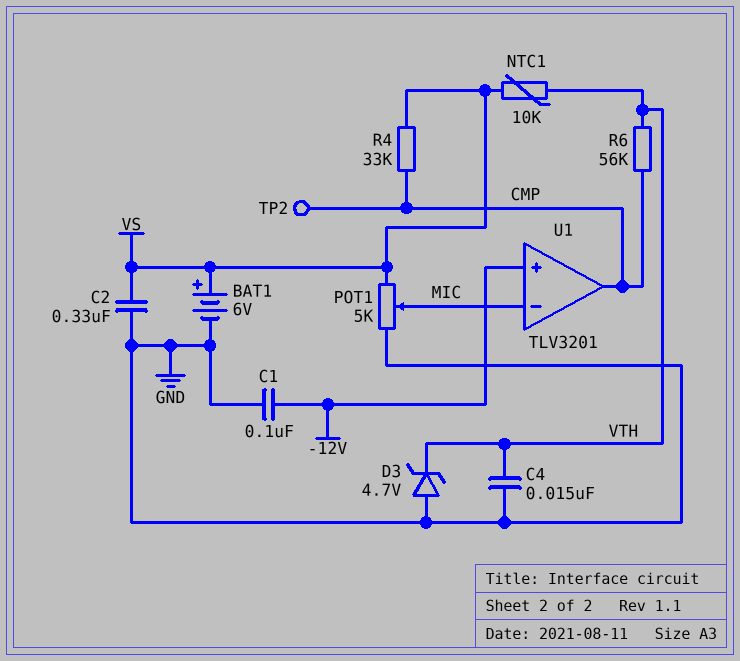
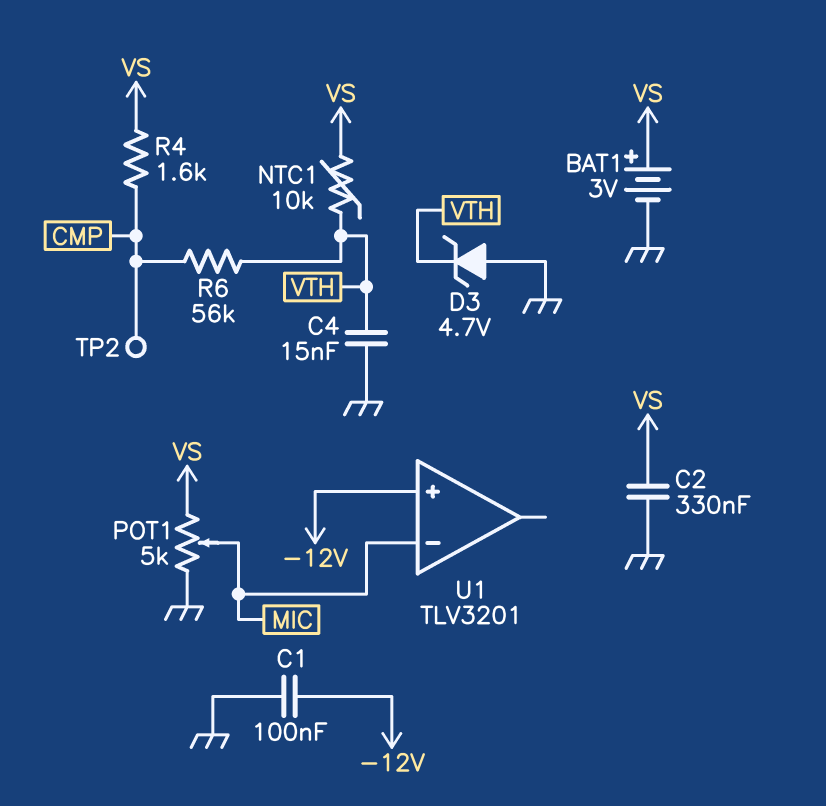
BAT1: 6V (plus VS, minus GND) -> 3V (plus VS, minus GND)
R4: 33k (CMP, VS) -> 1.6k (CMP, VS)
U1 pin out: CMP -> none

